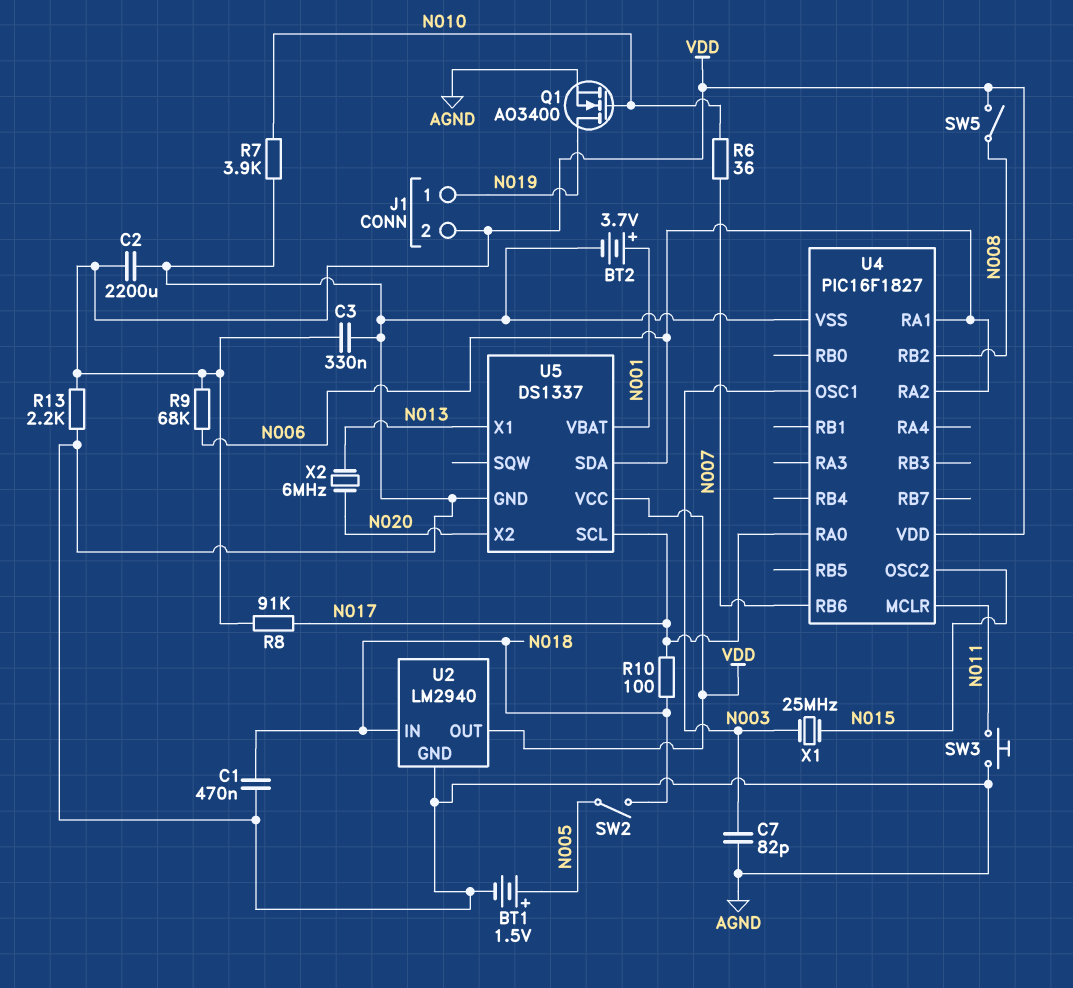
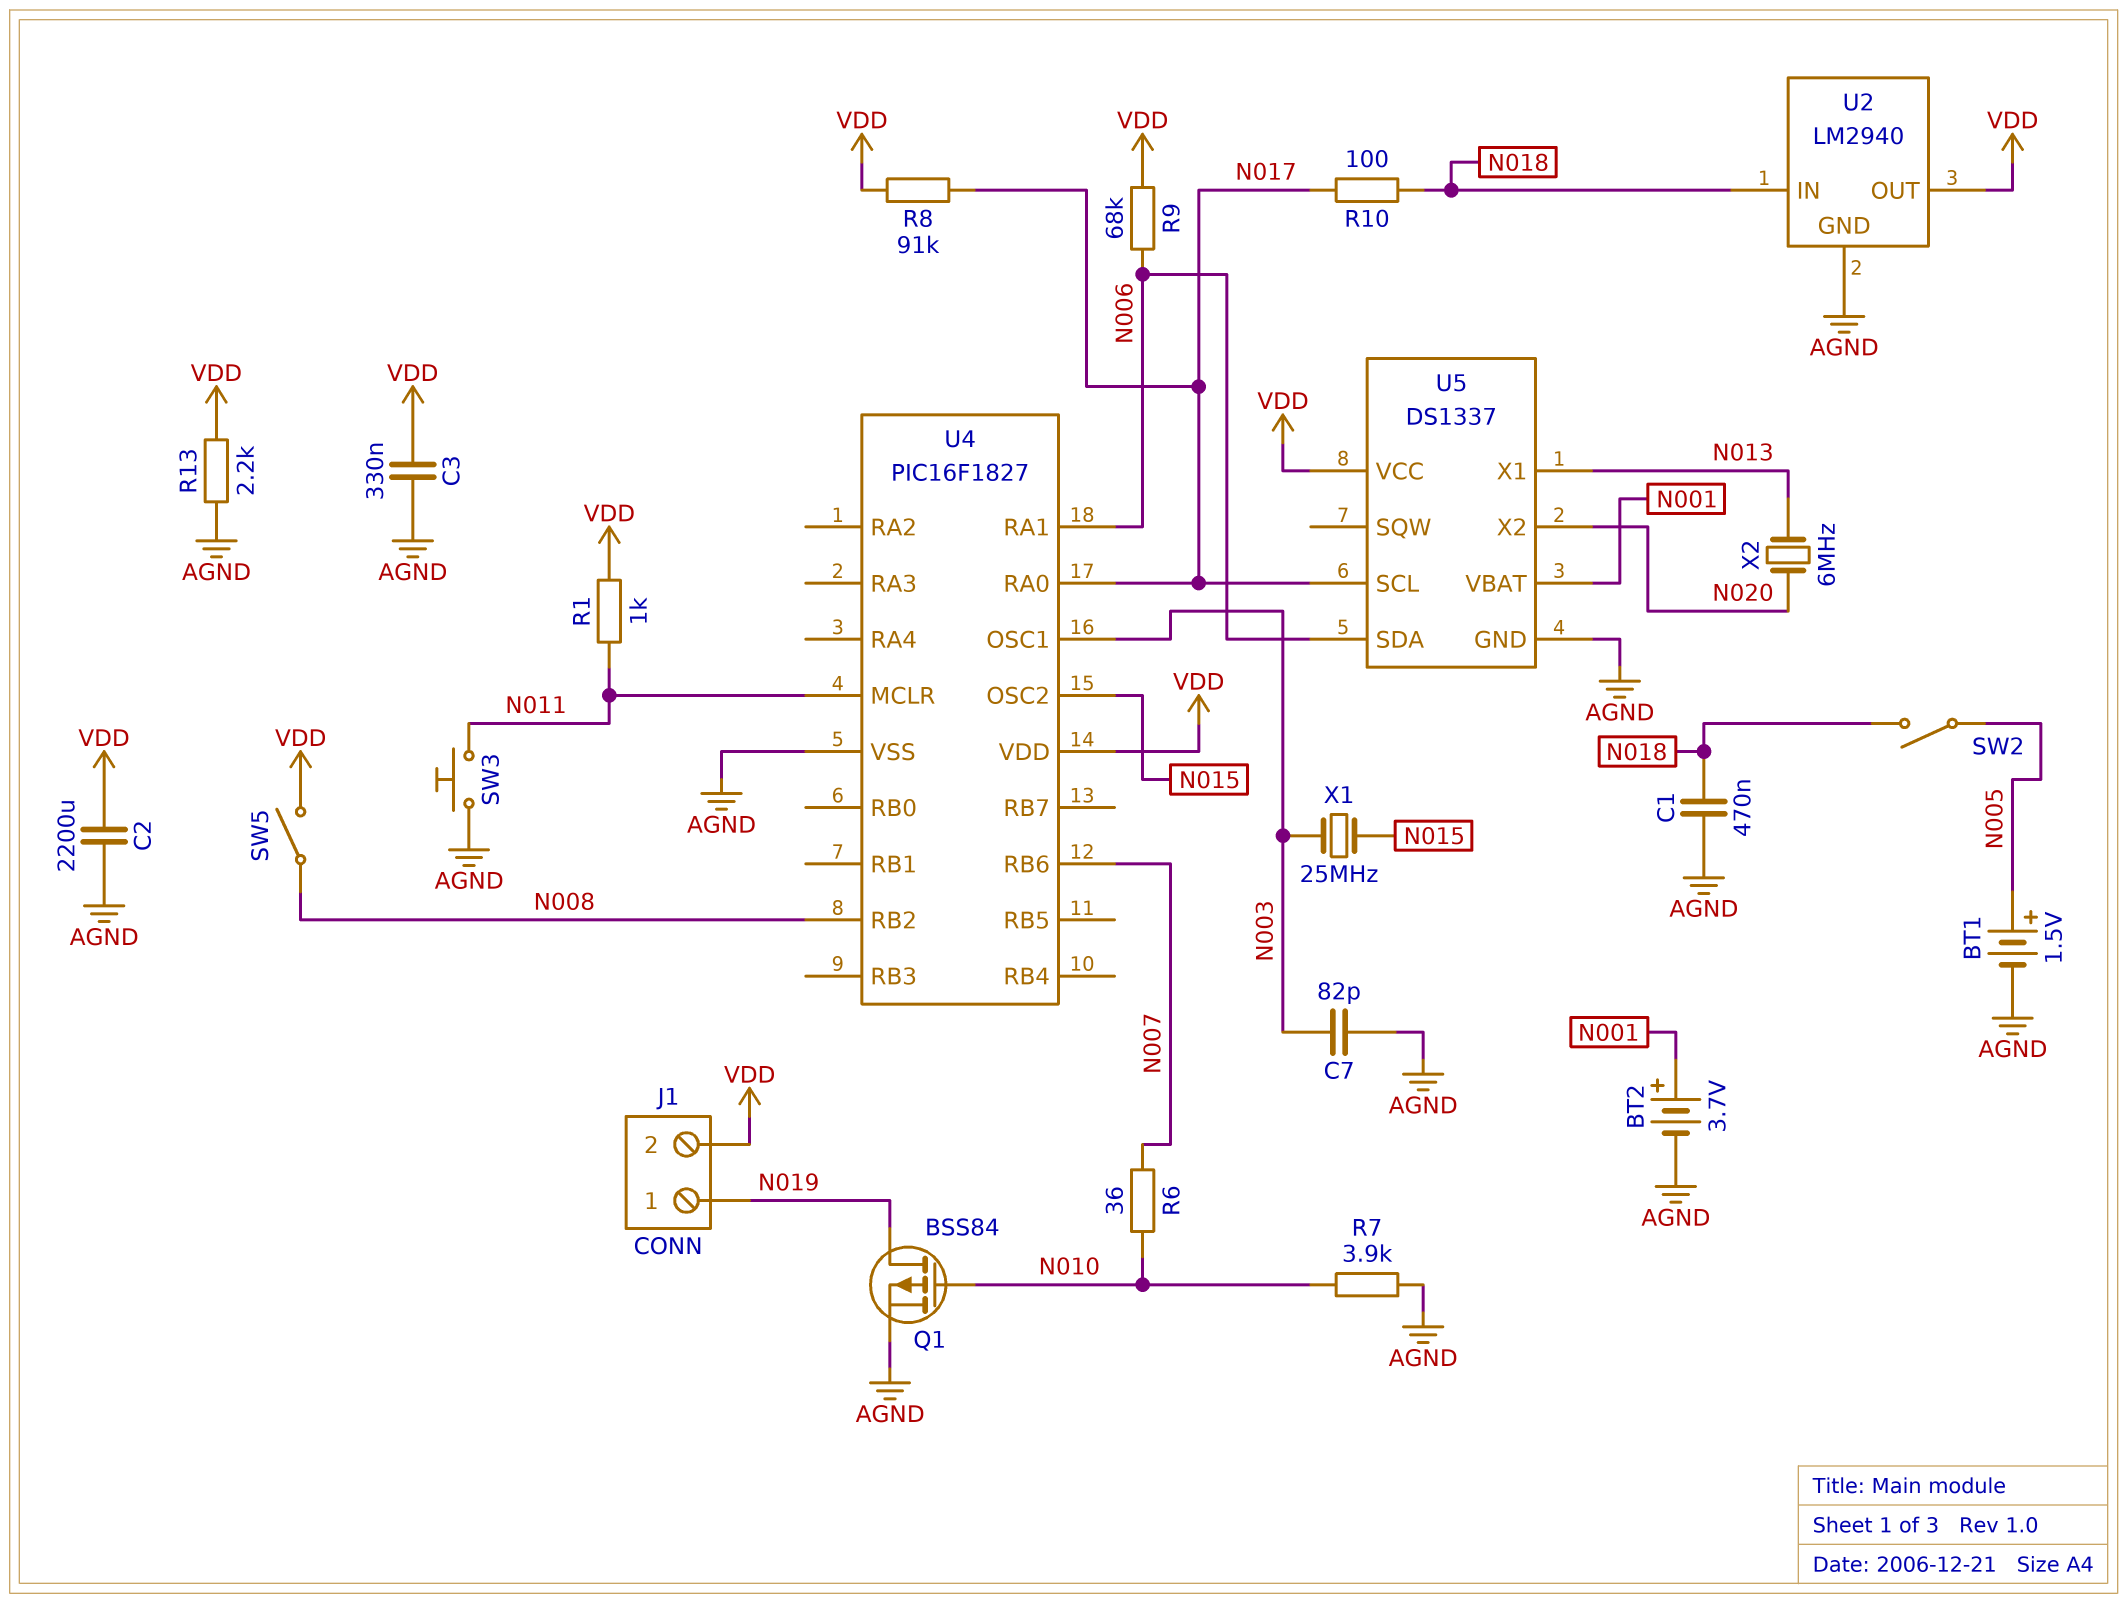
Q1: NMOS AO3400 (G N010, D N019, S AGND) -> PMOS BSS84 (G N010, D N019, S AGND)
R1: none -> 1k (N011, VDD)
U4 pin RA2: N006 -> none

